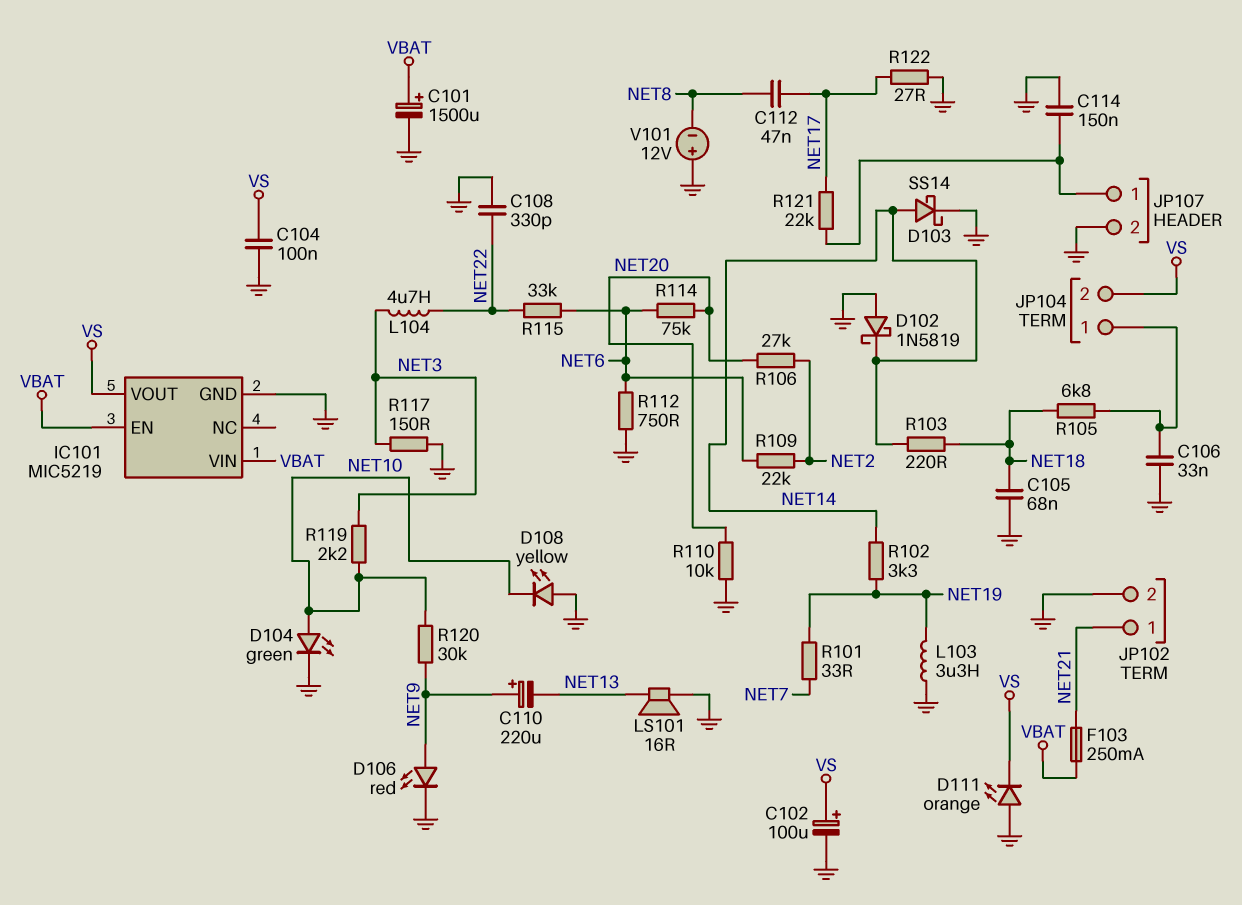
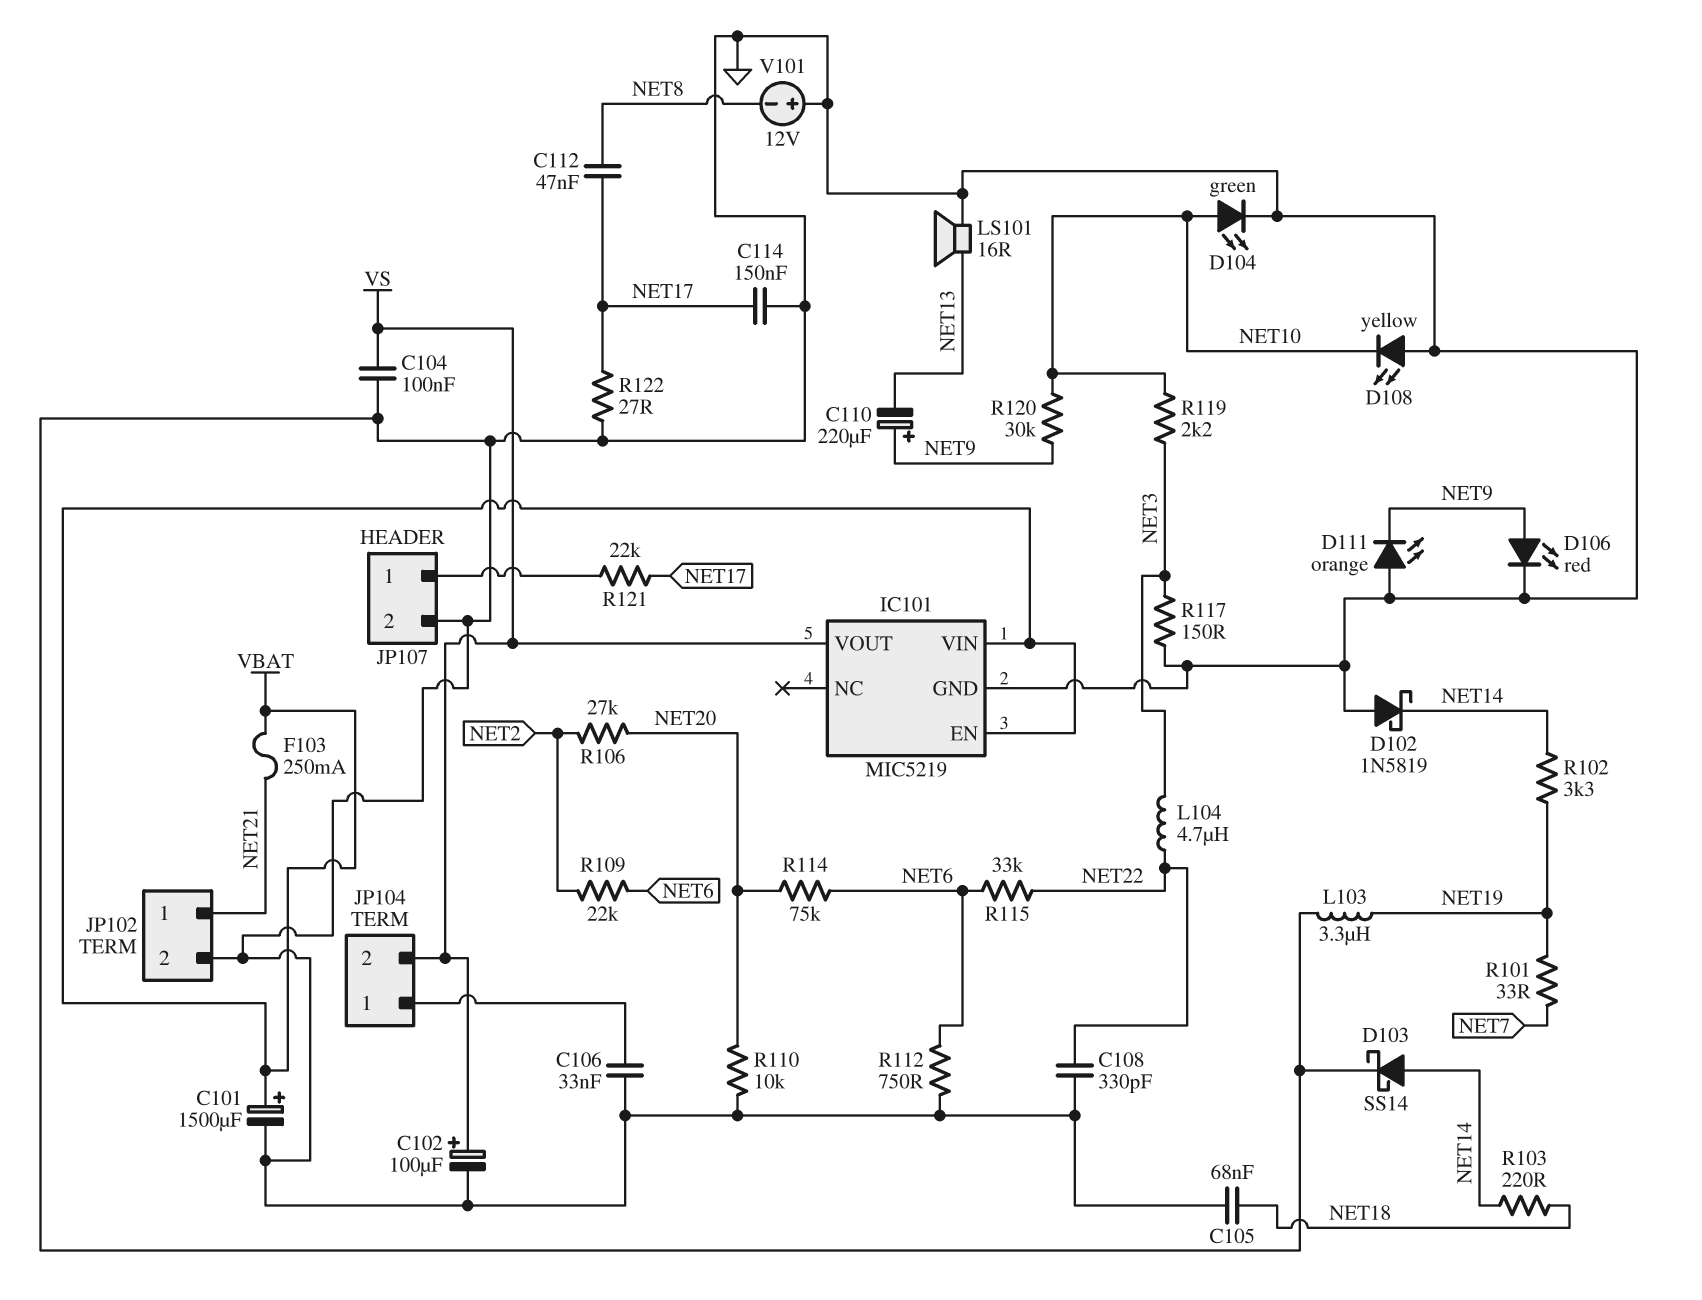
C114: 150nF (GND, JP107/1) -> 150nF (GND, NET17)
D111: LED orange (A GND, K VS) -> LED orange (A GND, K NET9)
R105: 6.8k (JP104/1, NET18) -> none

